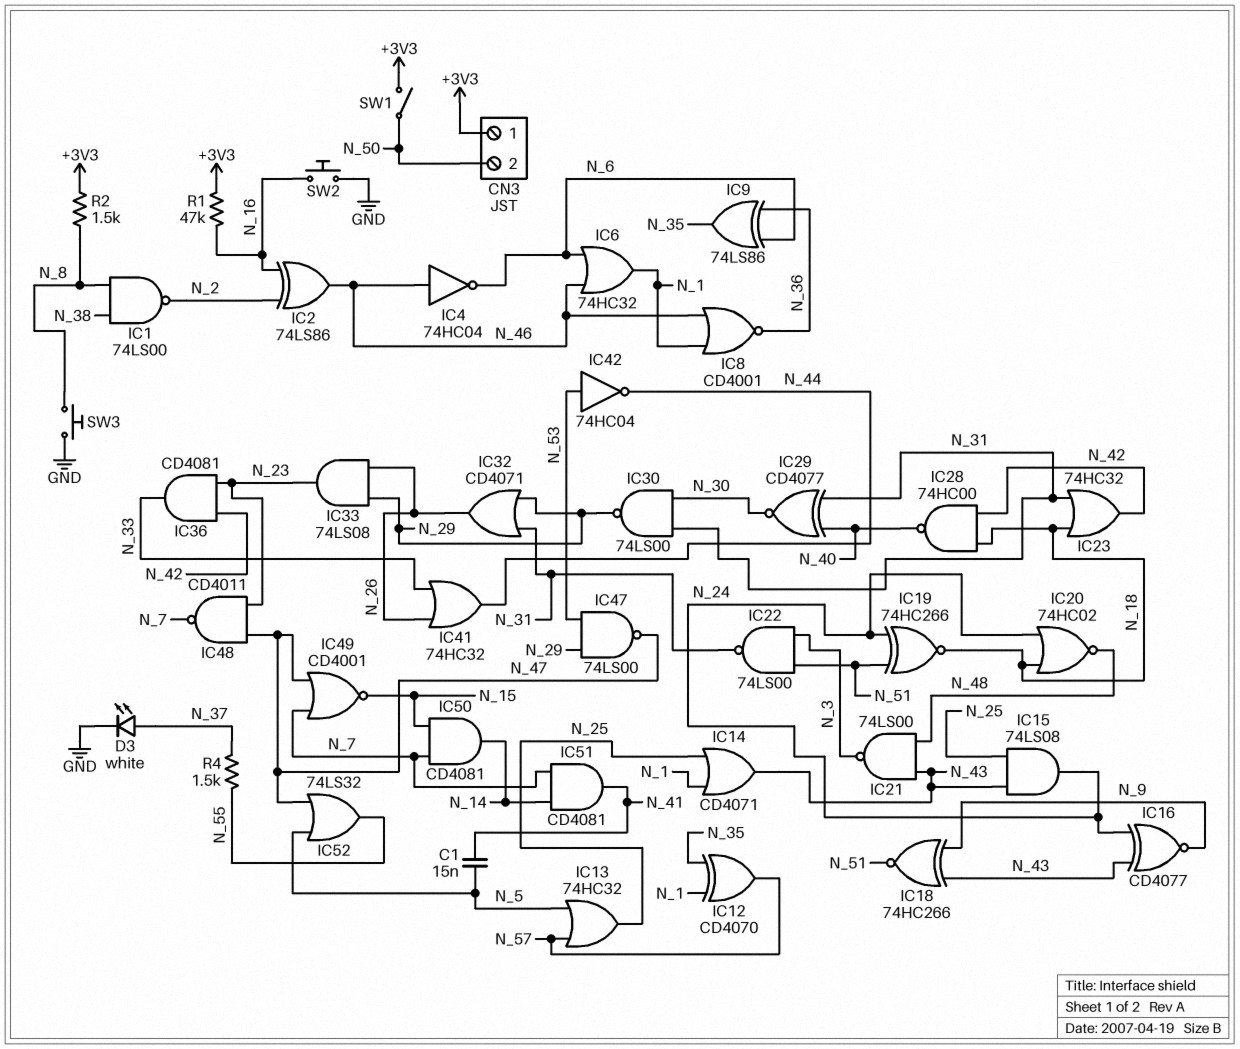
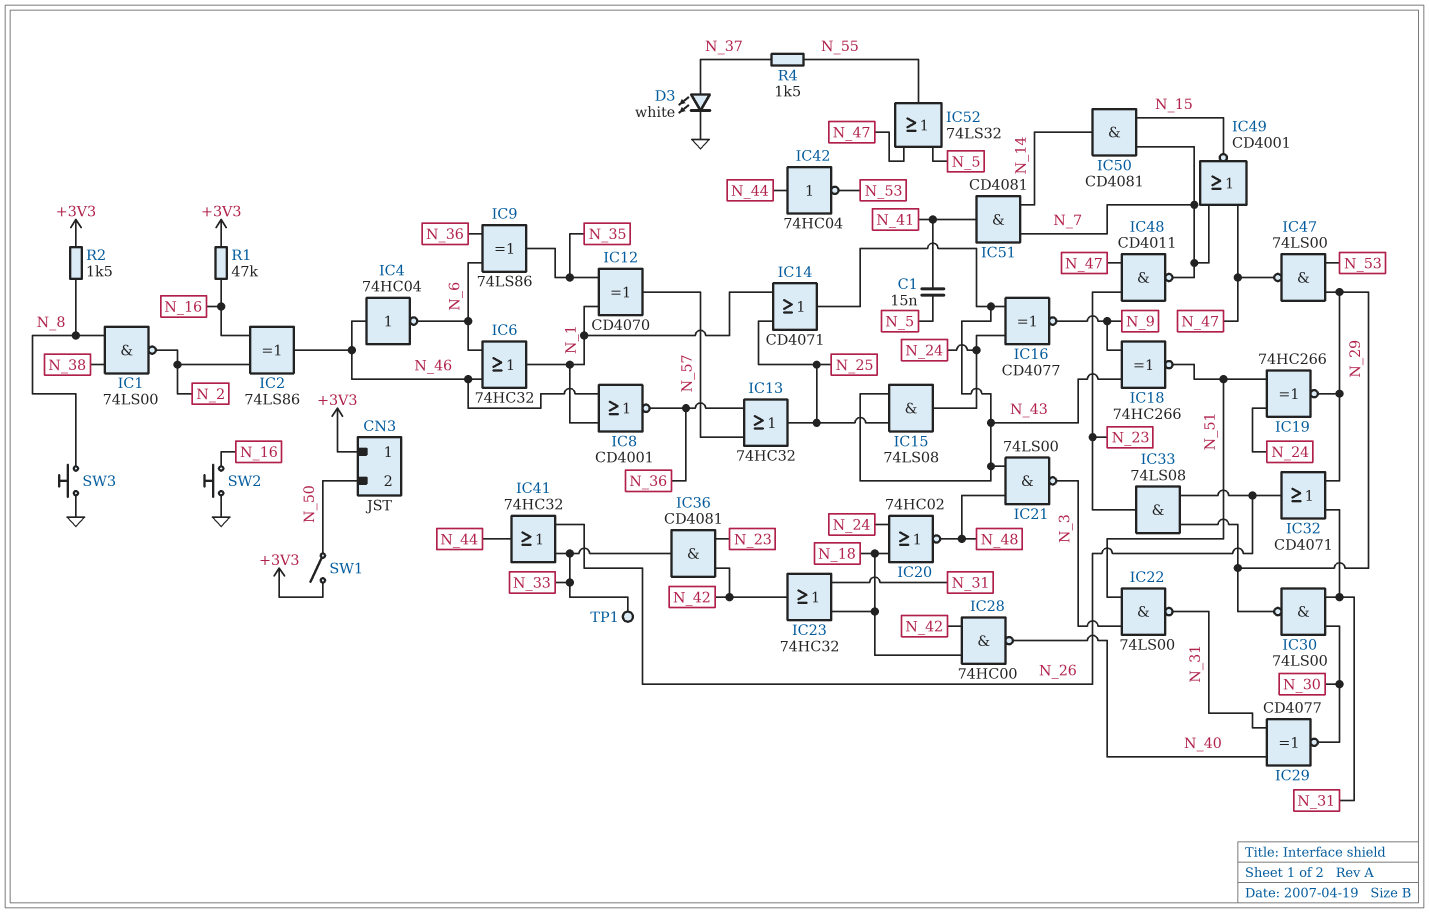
IC13: OR 74HC32 (in N_5, in N_57, out N_25) -> OR 74HC32 (in N_36, in N_57, out N_25)
IC19: XNOR 74HC266 (in N_24, in N_51, out N_18) -> XNOR 74HC266 (in N_24, in N_51, out N_29)
IC42: NOT 74HC04 (in N_53, out N_44) -> NOT 74HC04 (in N_44, out N_53)
TP1: none -> test point (N_33)

